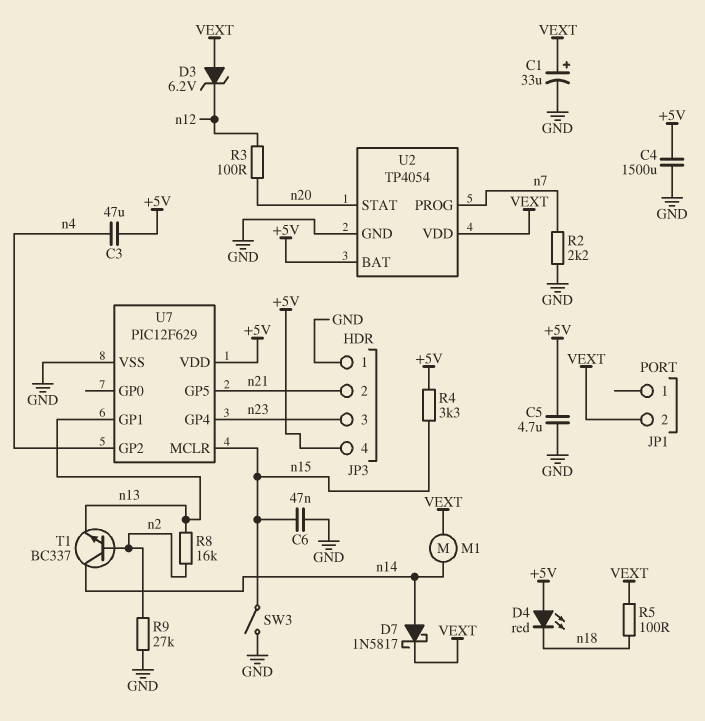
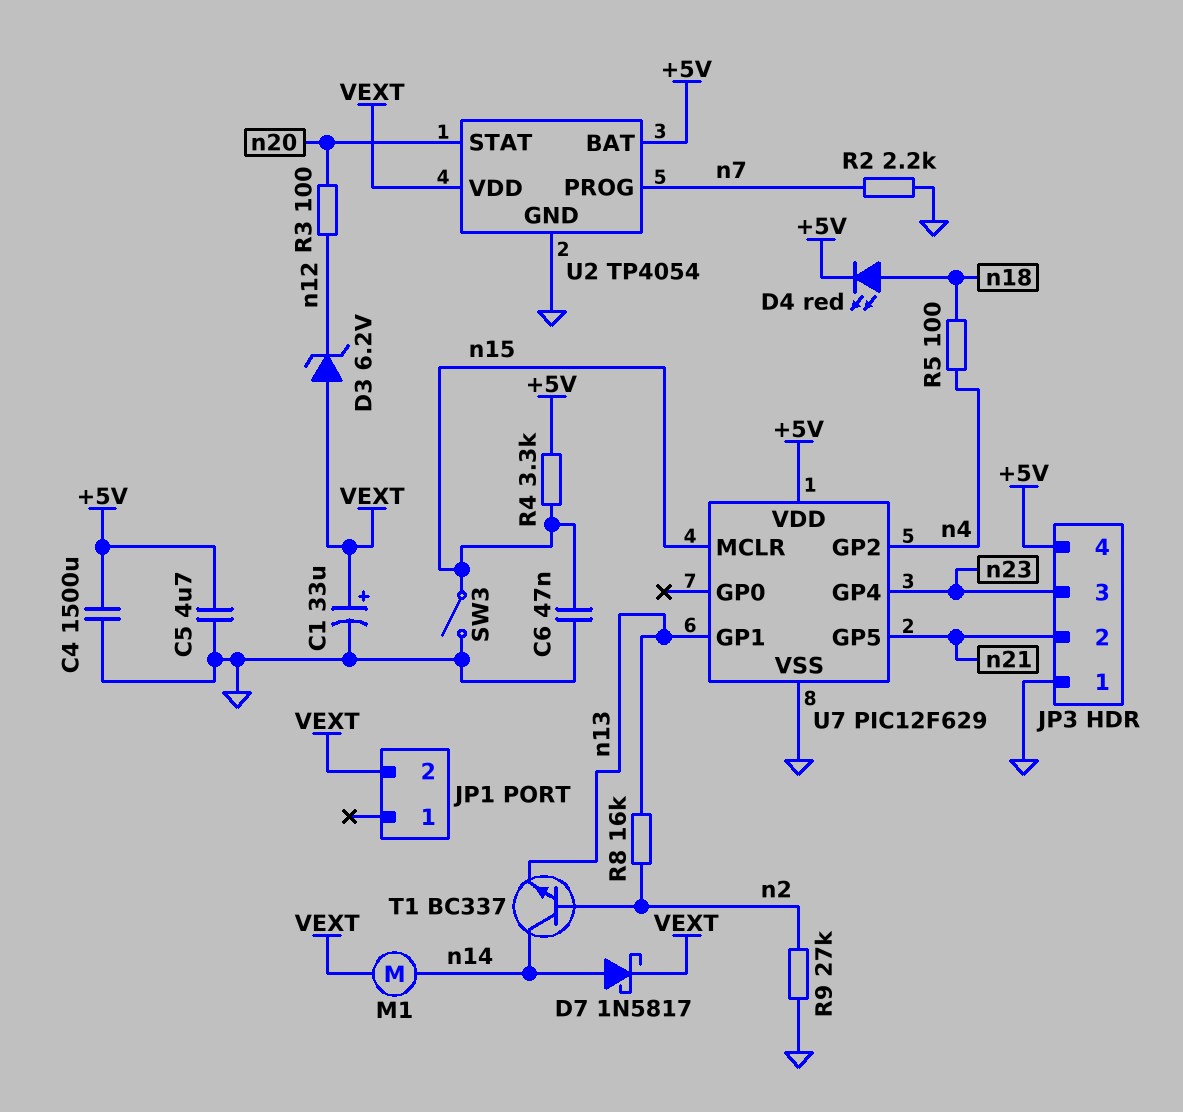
C3: 47uF (+5V, n4) -> none
D4: LED red (A +5V, K n18) -> LED red (A n18, K +5V)
R5: 100 (VEXT, n18) -> 100 (n4, n18)

